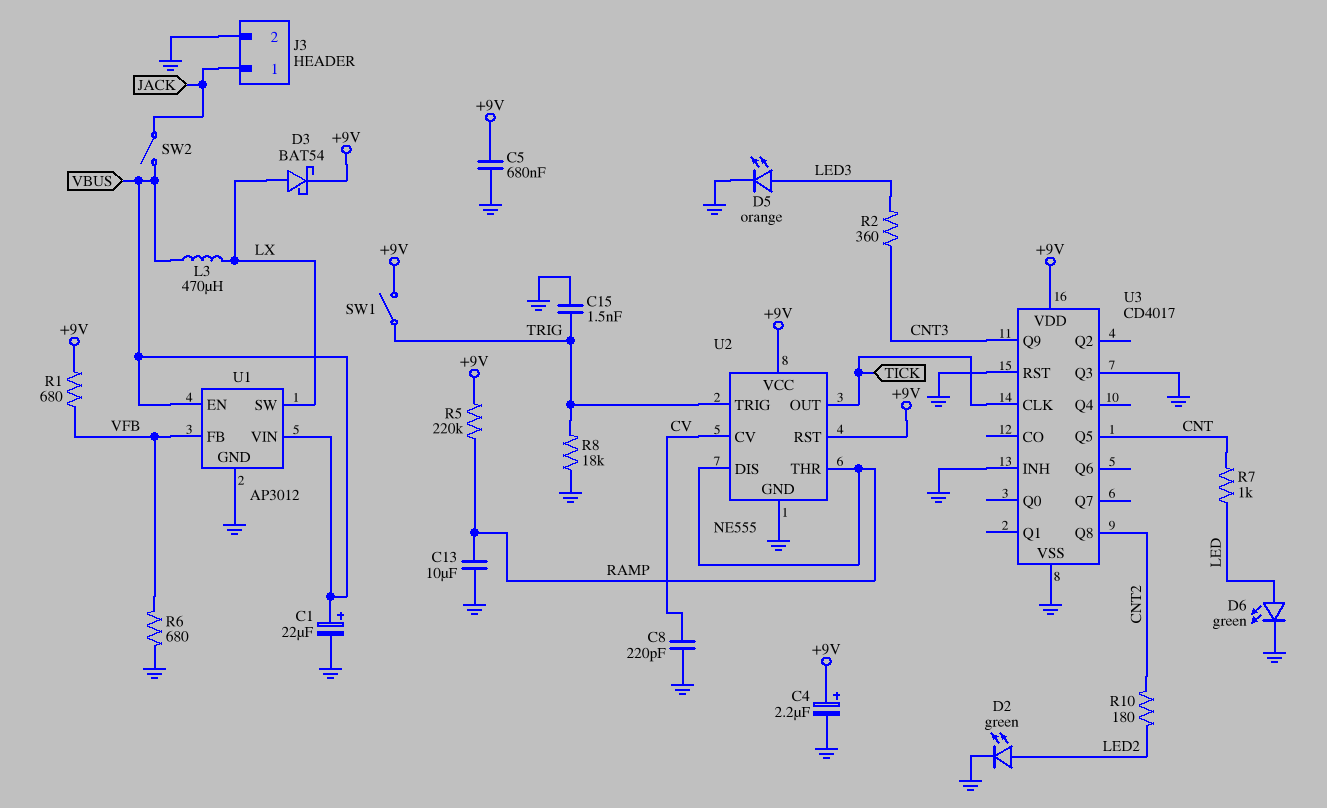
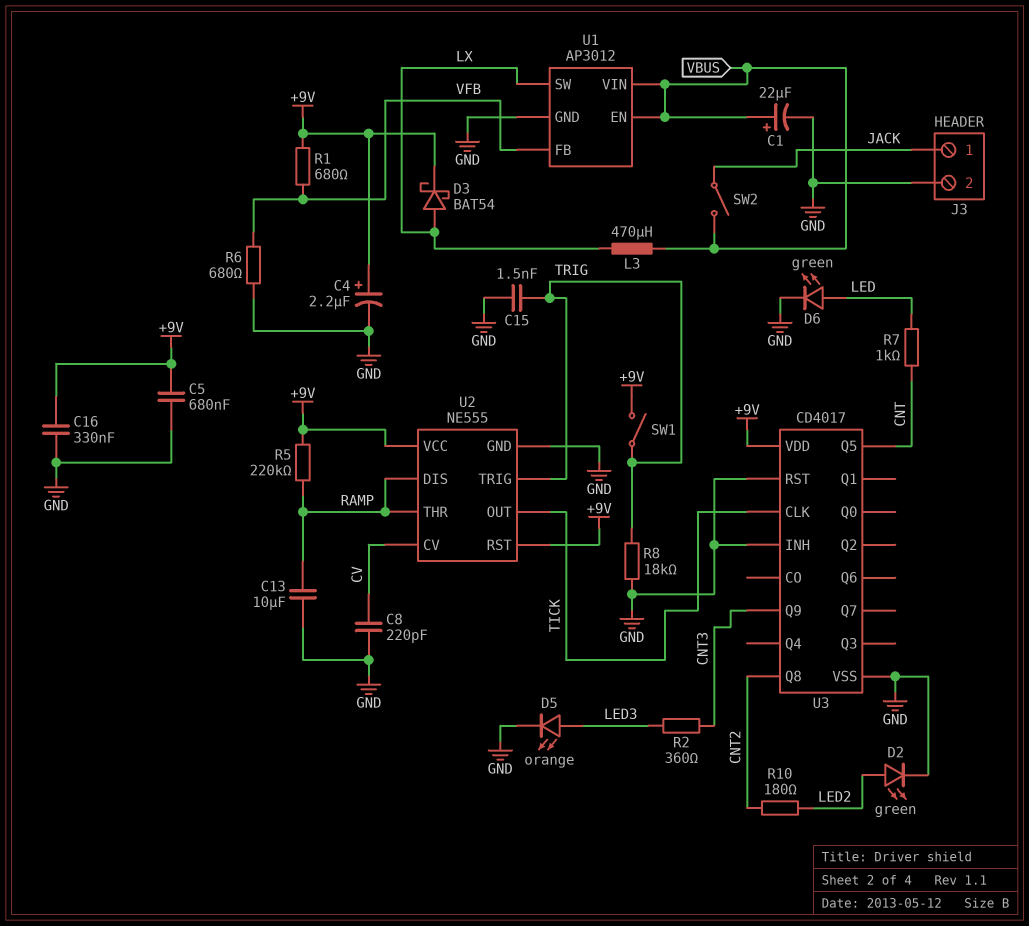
C16: none -> 330nF (+9V, GND)
U3 pin Q3: GND -> none

